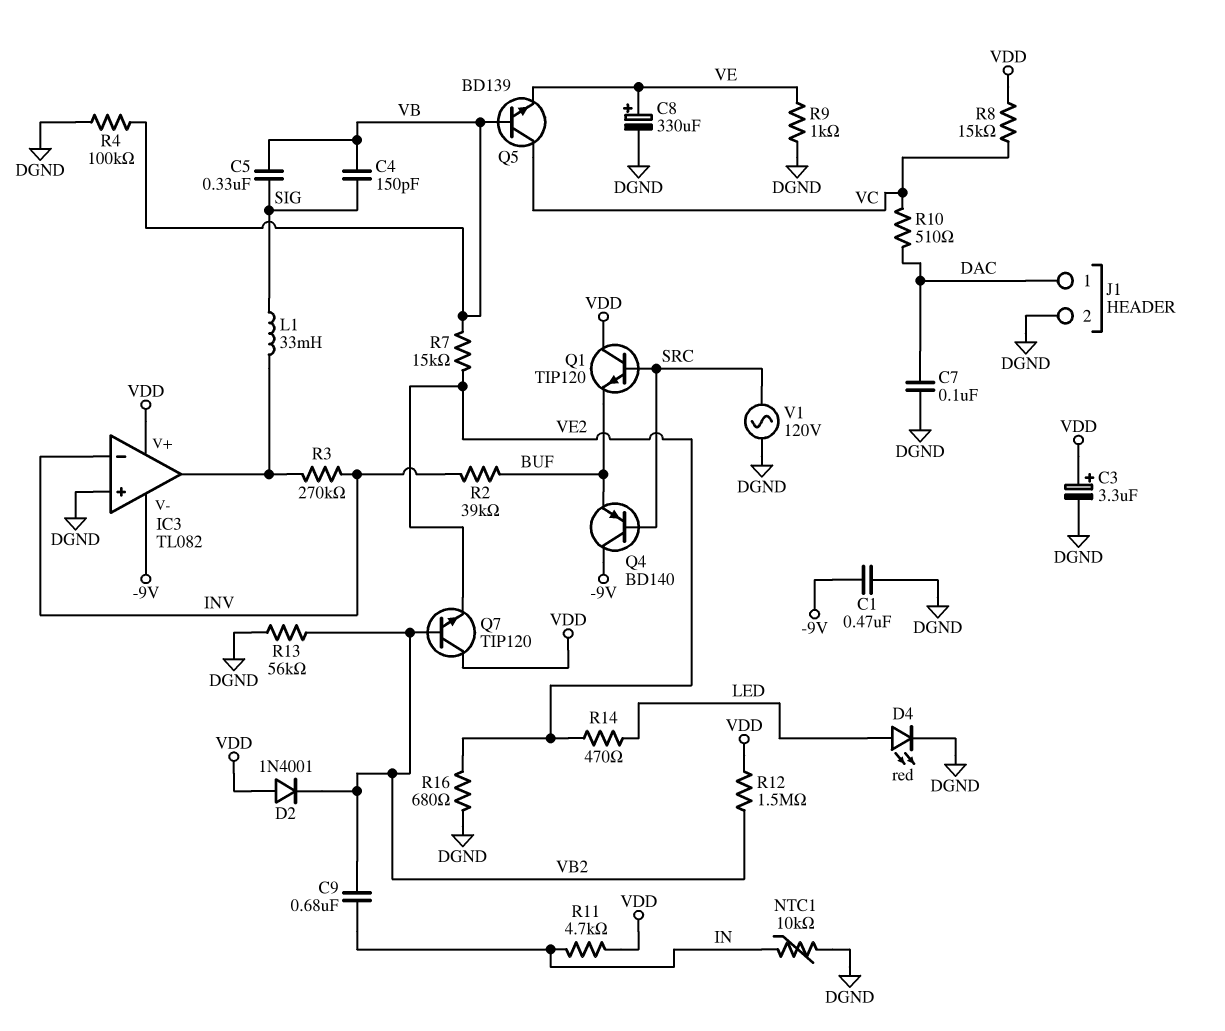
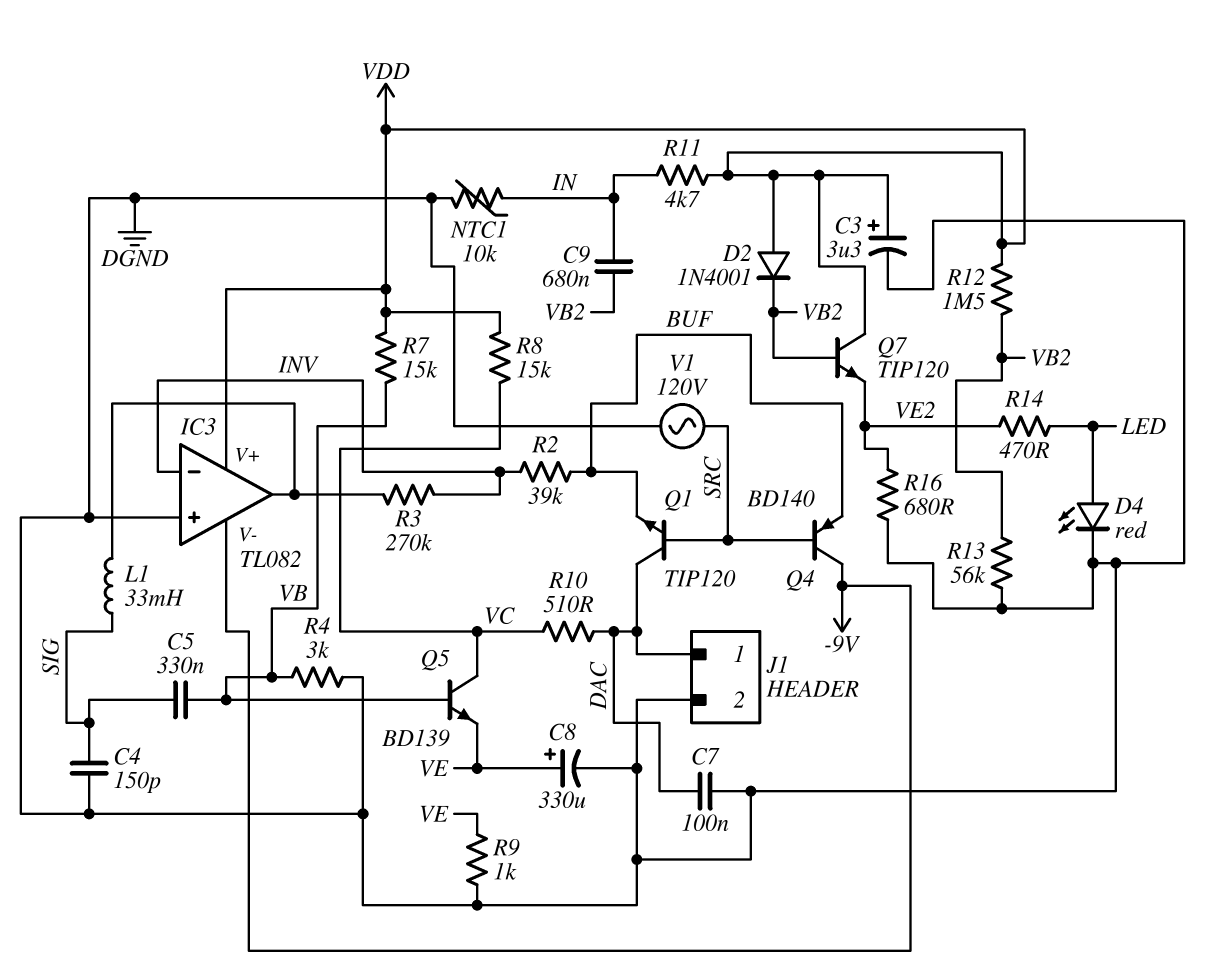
C1: 470nF (-9V, DGND) -> none
C4: 150pF (SIG, VB) -> 150pF (DGND, SIG)
Q1: NPN TIP120 (B SRC, C VDD, E BUF) -> NPN TIP120 (B SRC, C DAC, E BUF)
R4: 100k (DGND, VB) -> 3k (DGND, VB)
R7: 15k (VB, VE2) -> 15k (VB, VDD)

